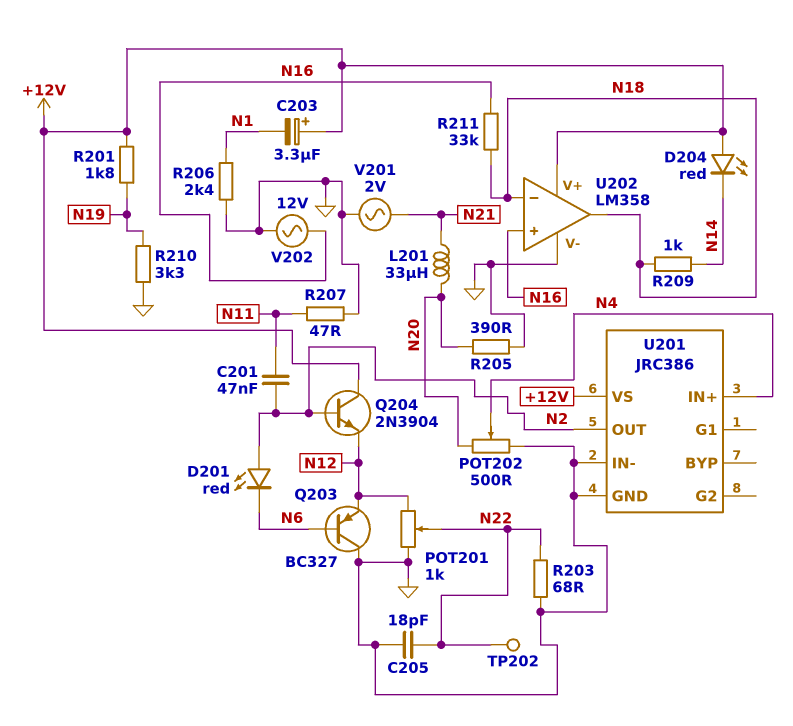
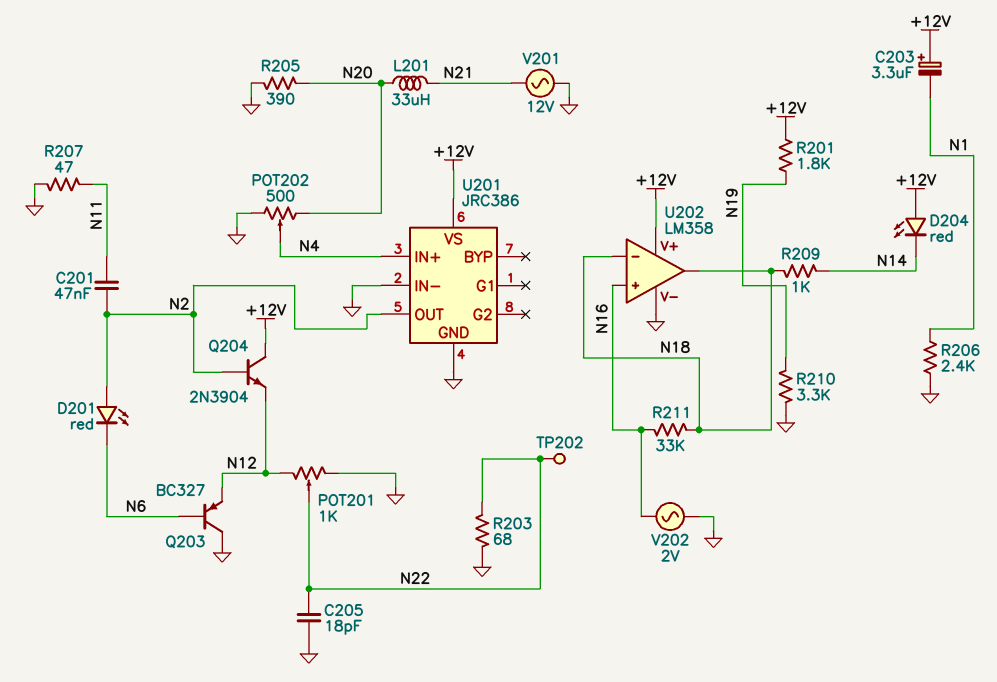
V201: AC 2V (GND, N21) -> AC 12V (GND, N21)
V202: AC 12V (GND, N16) -> AC 2V (GND, N16)

